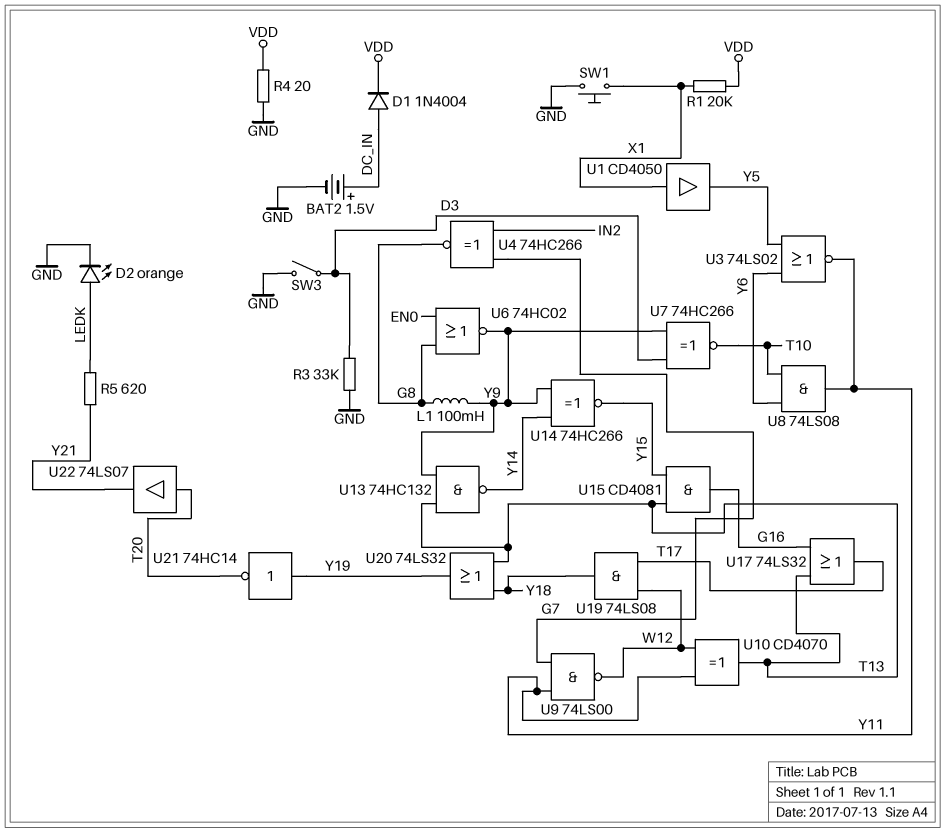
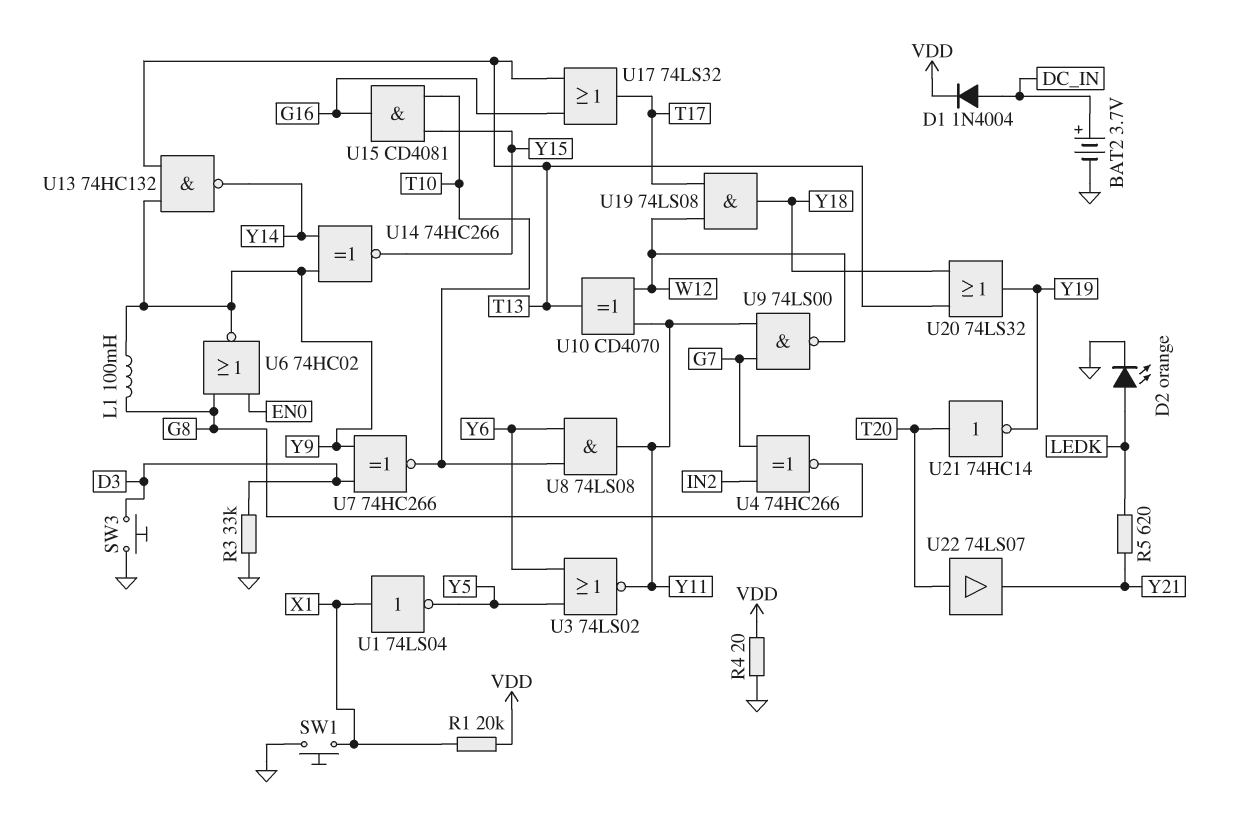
BAT2: 1.5V (plus DC_IN, minus GND) -> 3.7V (plus DC_IN, minus GND)
SW3: switch (D3, GND) -> button (D3, GND)
U1: buffer CD4050 (in X1, out Y5) -> NOT 74LS04 (in X1, out Y5)
U15: AND CD4081 (in T13, in Y15, out G16) -> AND CD4081 (in T10, in Y15, out G16)
U21: NOT 74HC14 (in Y19, out T20) -> NOT 74HC14 (in T20, out Y19)

